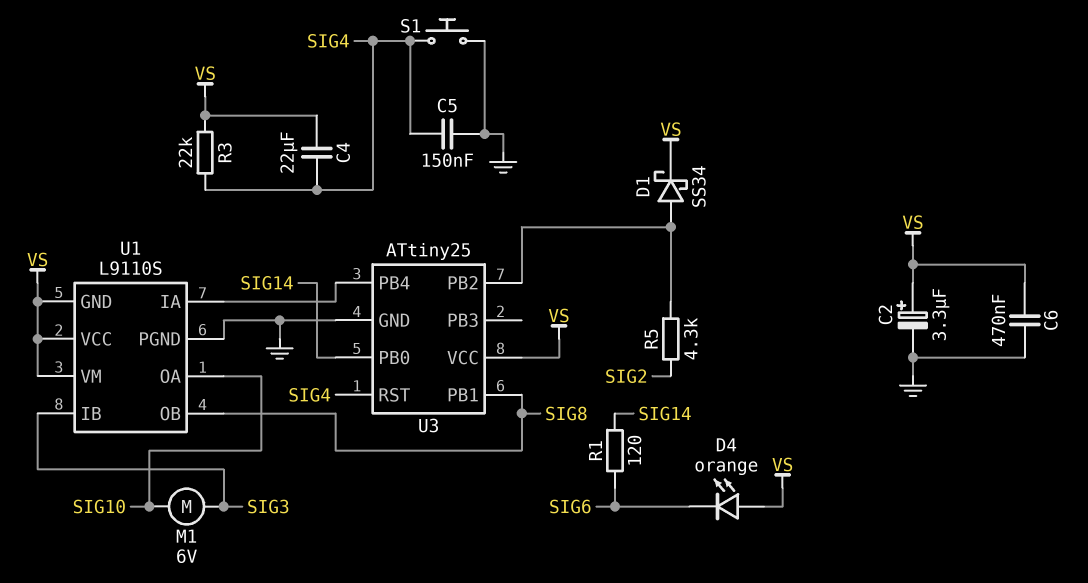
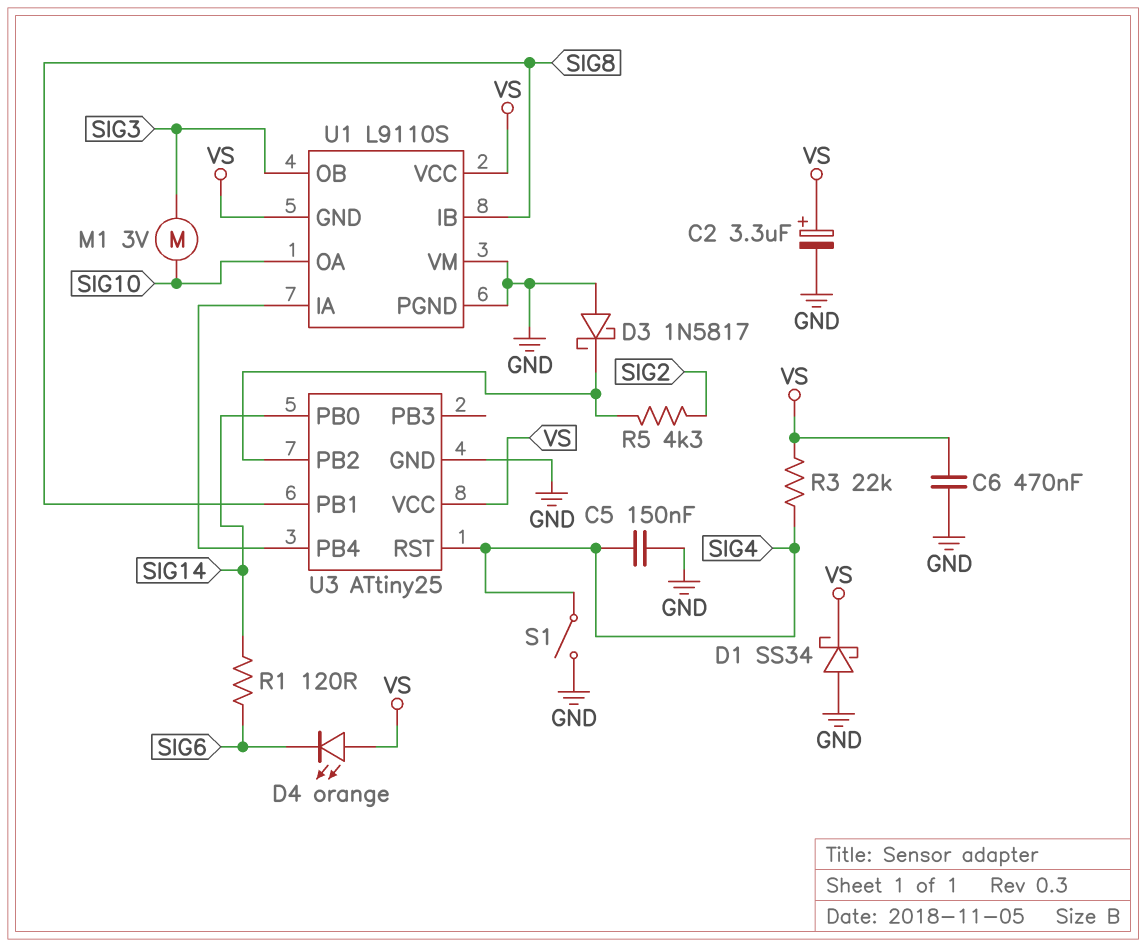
C4: 22uF (SIG4, VS) -> none
D1: schottky SS34 (A U3/PB2, K VS) -> schottky SS34 (A GND, K VS)
D3: none -> schottky 1N5817 (A GND, K U3/PB2)
M1: motor 6V (SIG3, SIG10) -> motor 3V (SIG3, SIG10)
S1: button (GND, SIG4) -> switch (GND, SIG4)
U1 pin IB: SIG3 -> SIG8
U1 pin OB: SIG8 -> SIG3
U1 pin VM: VS -> GND

